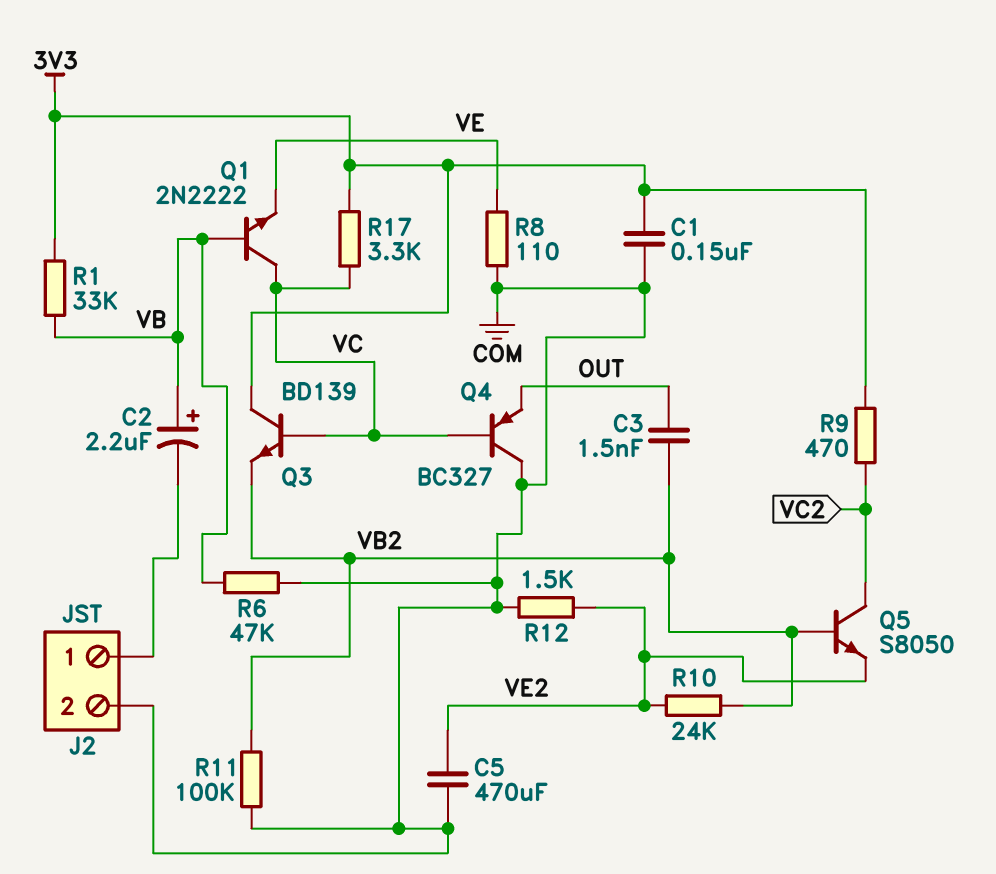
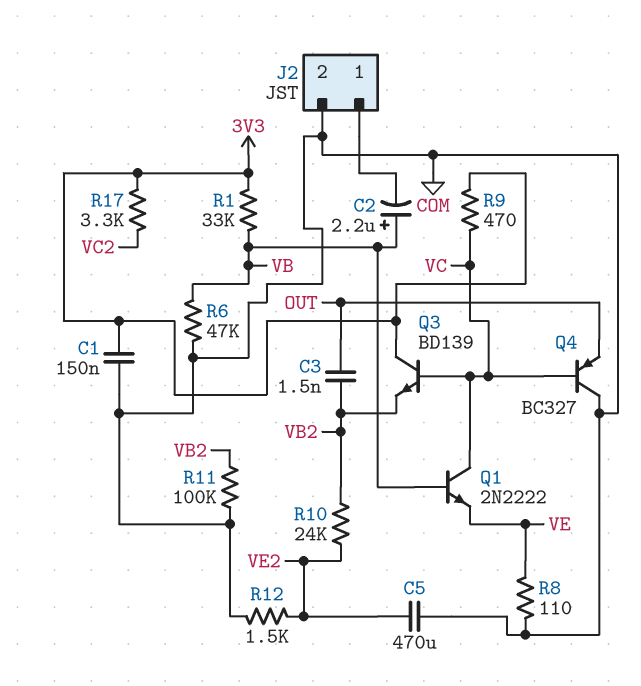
Q5: NPN S8050 (B VB2, C VC2, E VE2) -> none
R9: 470 (3V3, VC2) -> 470 (3V3, VC)
R17: 3.3k (3V3, VC) -> 3.3k (3V3, VC2)

